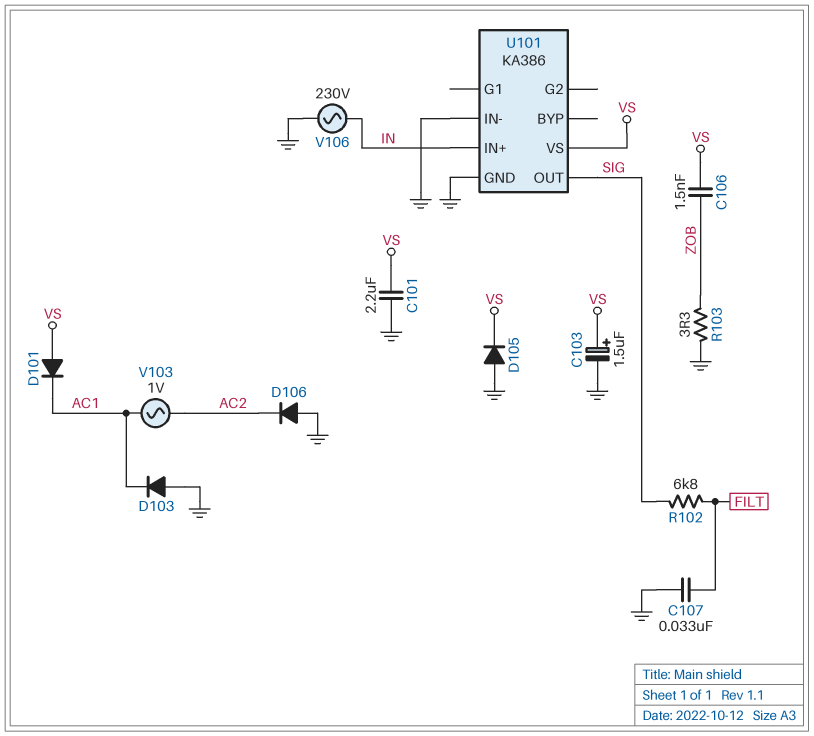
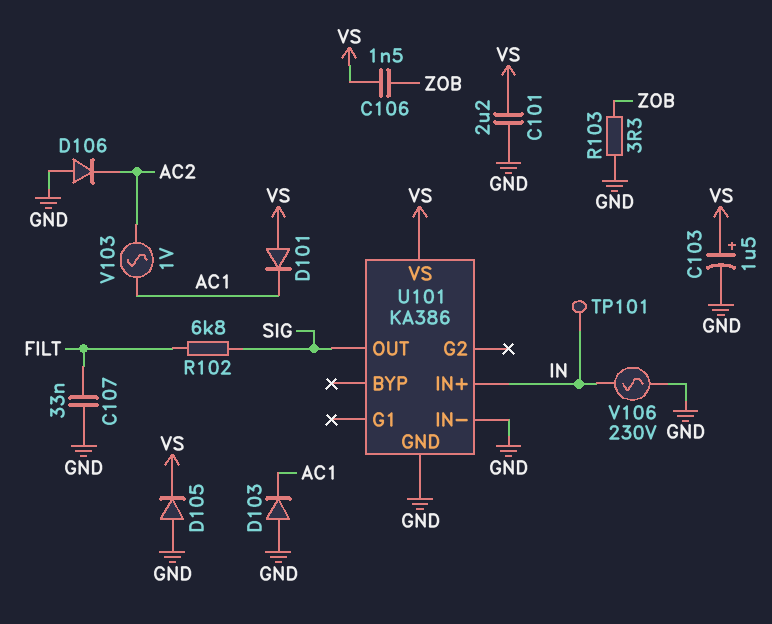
TP101: none -> test point (IN)

